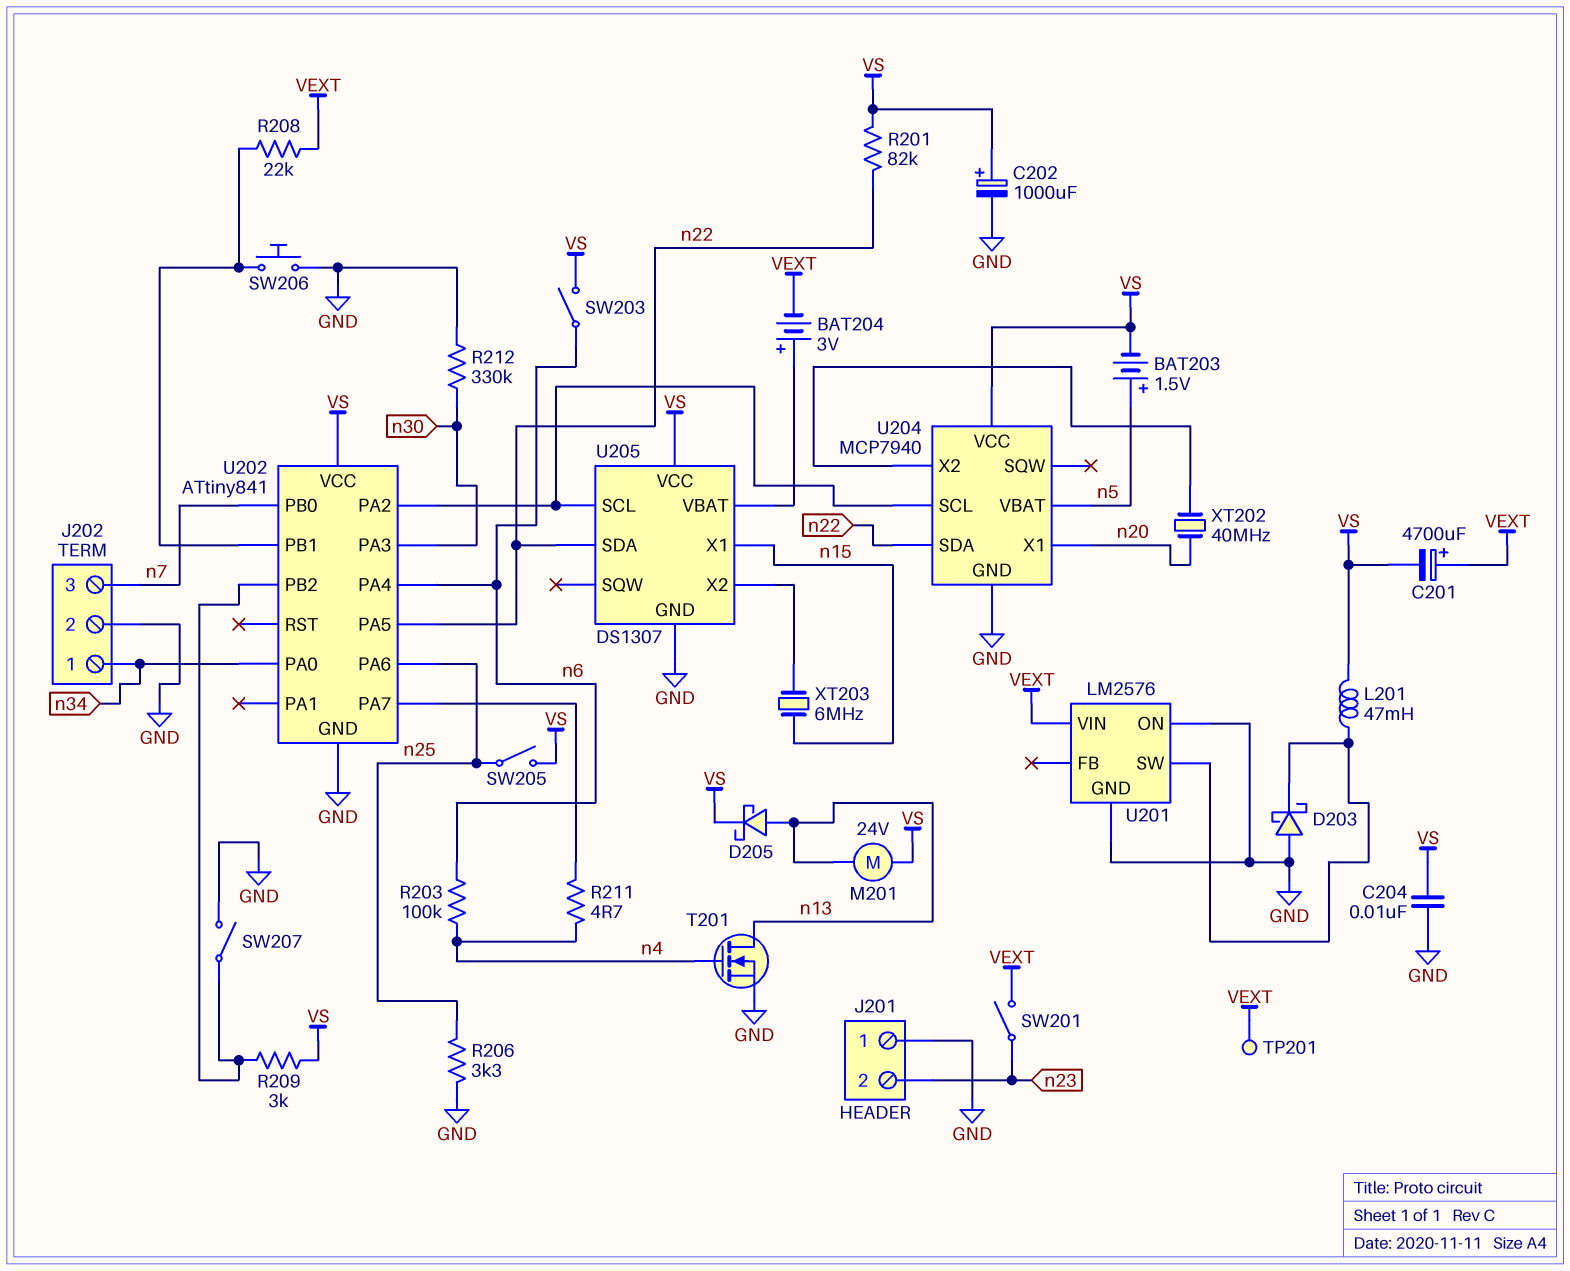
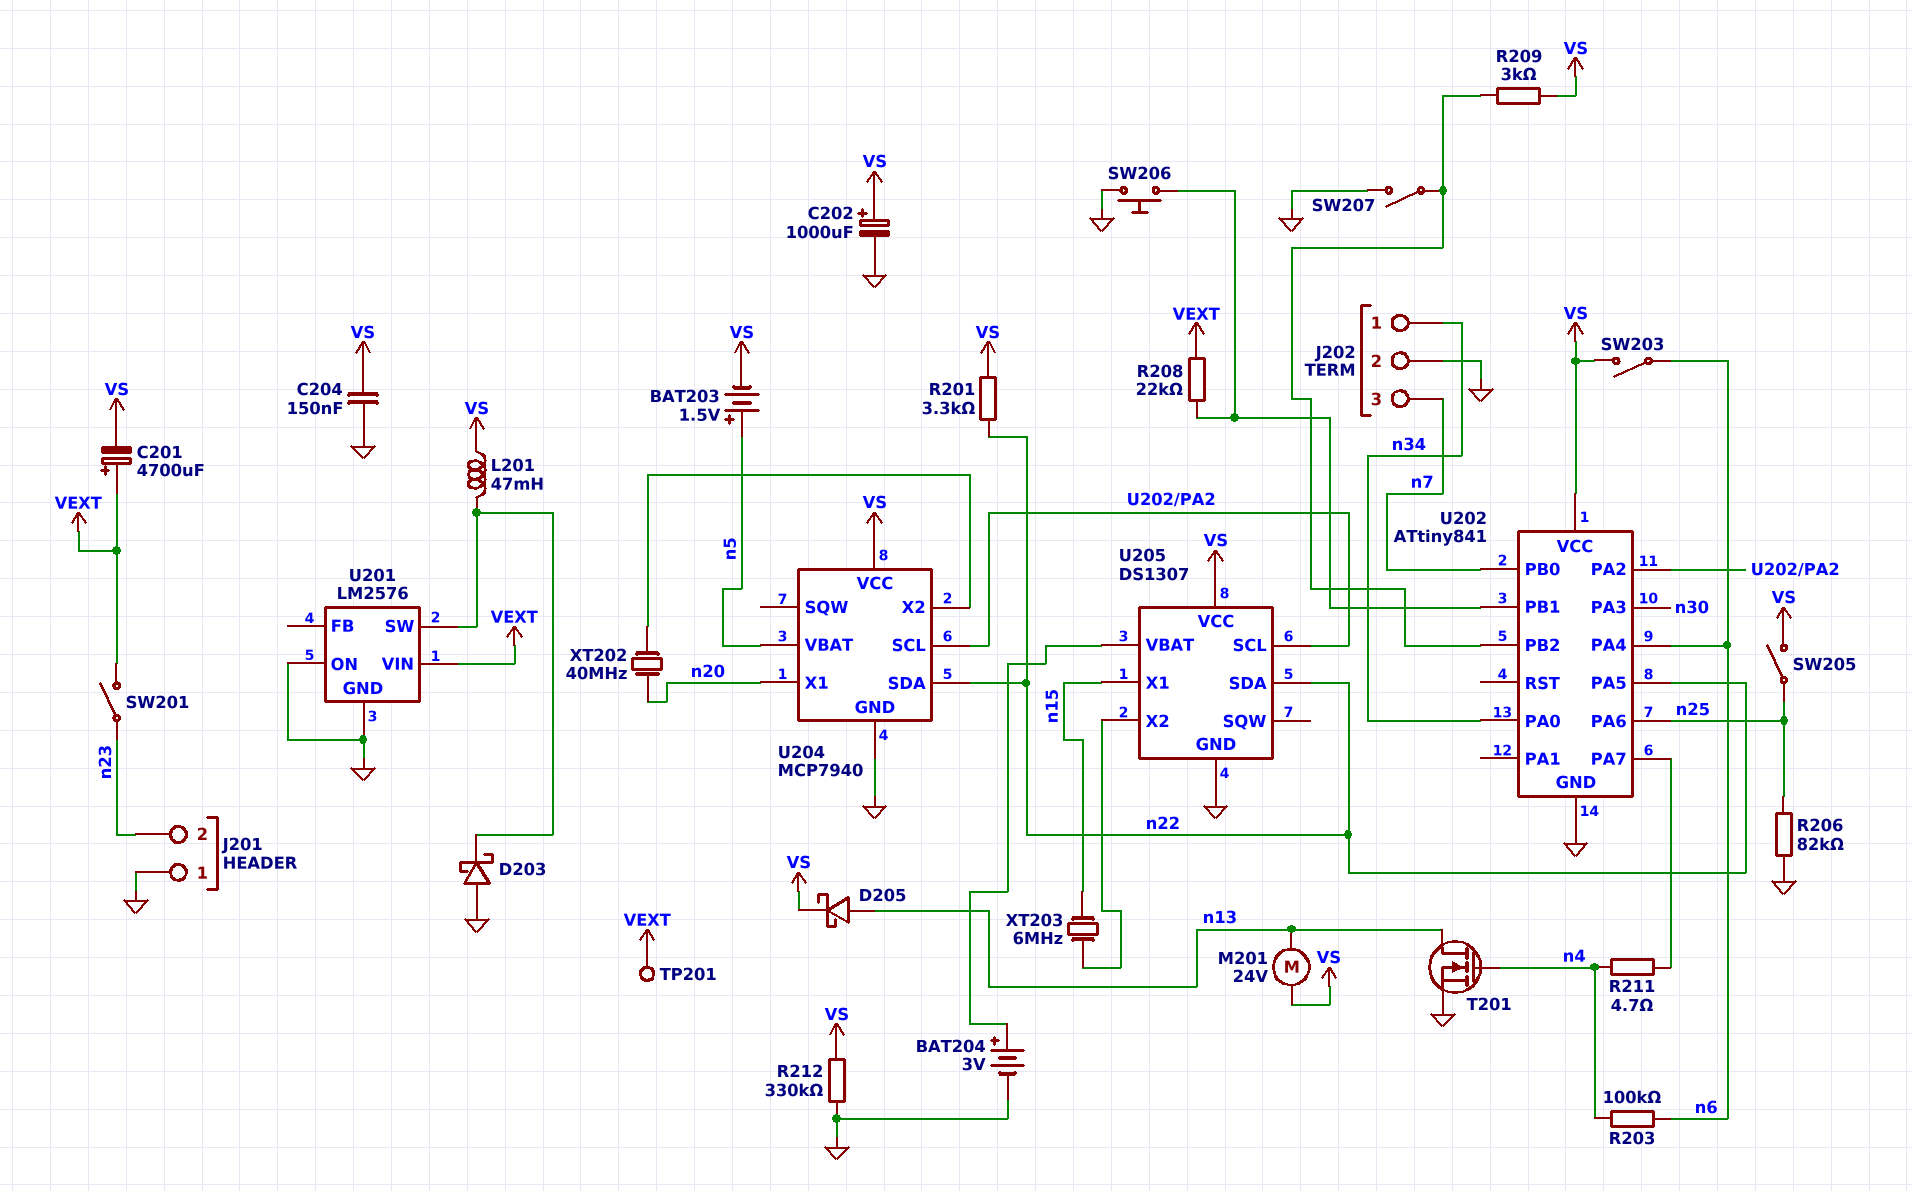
BAT204: 3V (plus U205/VBAT, minus VEXT) -> 3V (plus U205/VBAT, minus GND)
C204: 10nF (GND, VS) -> 150nF (GND, VS)
R201: 82k (VS, n22) -> 3.3k (VS, n22)
R206: 3.3k (GND, n25) -> 82k (GND, n25)
R212: 330k (GND, n30) -> 330k (GND, VS)

